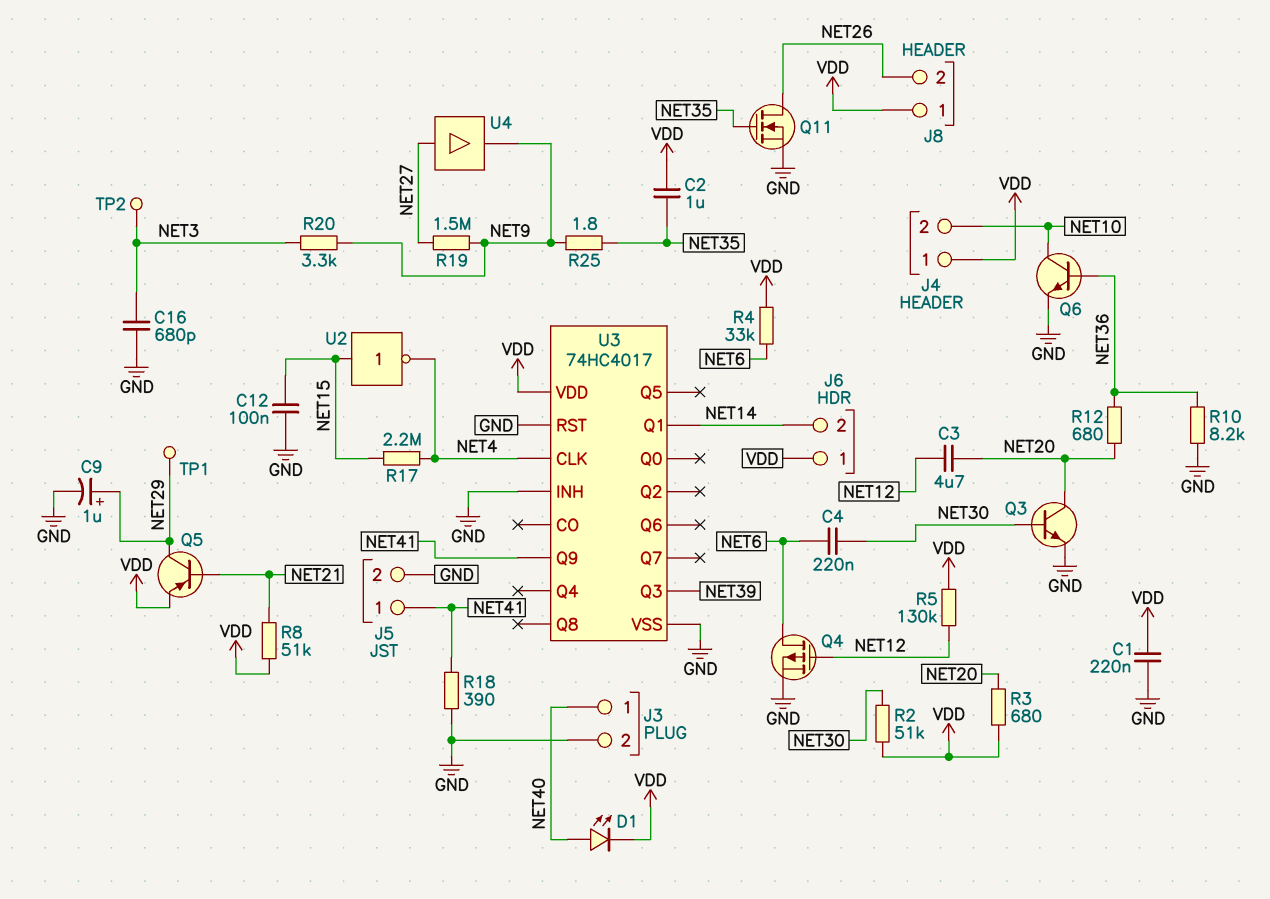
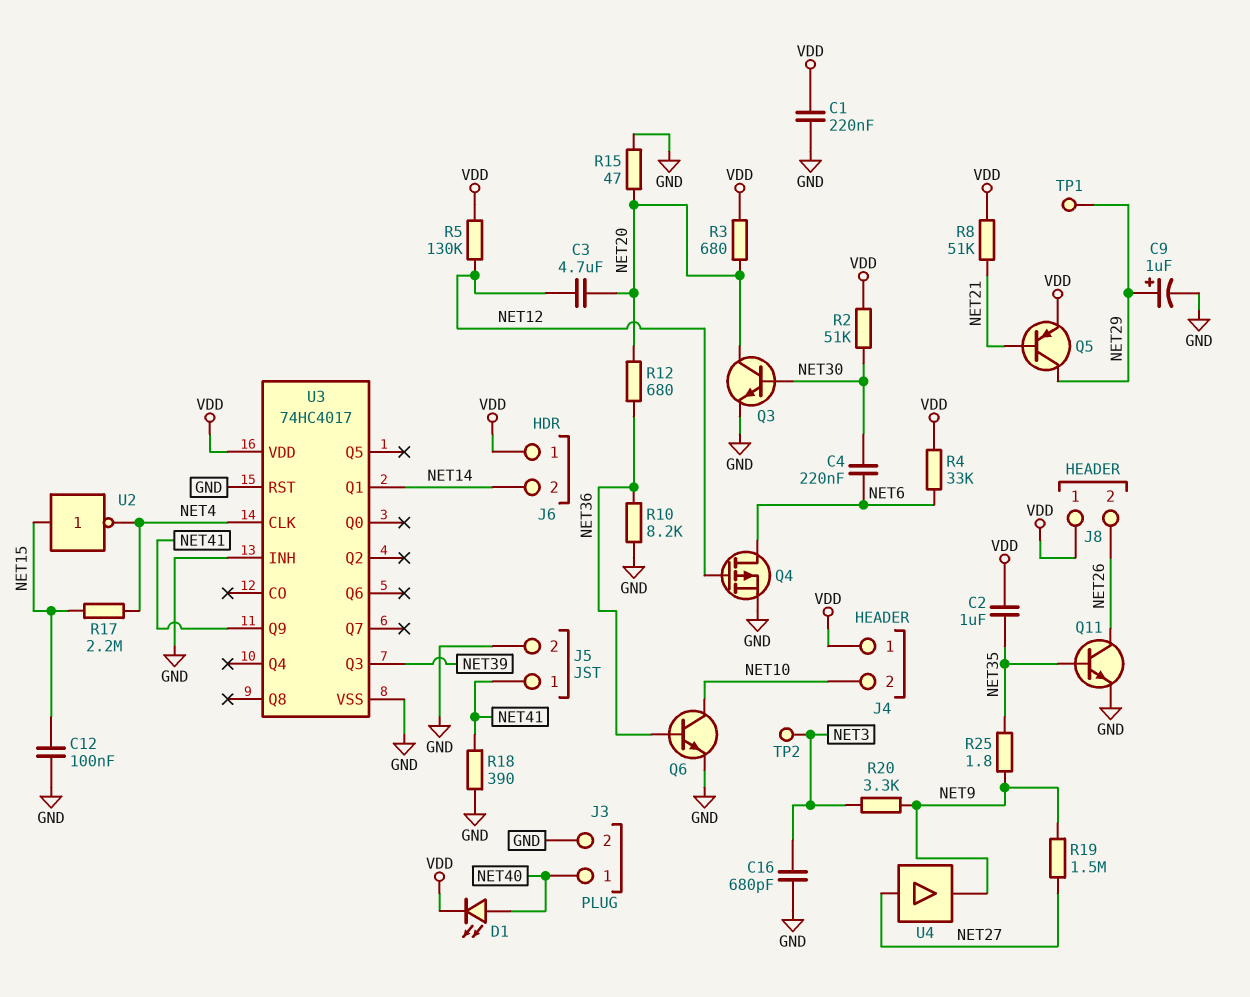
Q11: NMOS (G NET35, D NET26, S GND) -> NPN (B NET35, C NET26, E GND)
R15: none -> 47 (GND, NET20)

